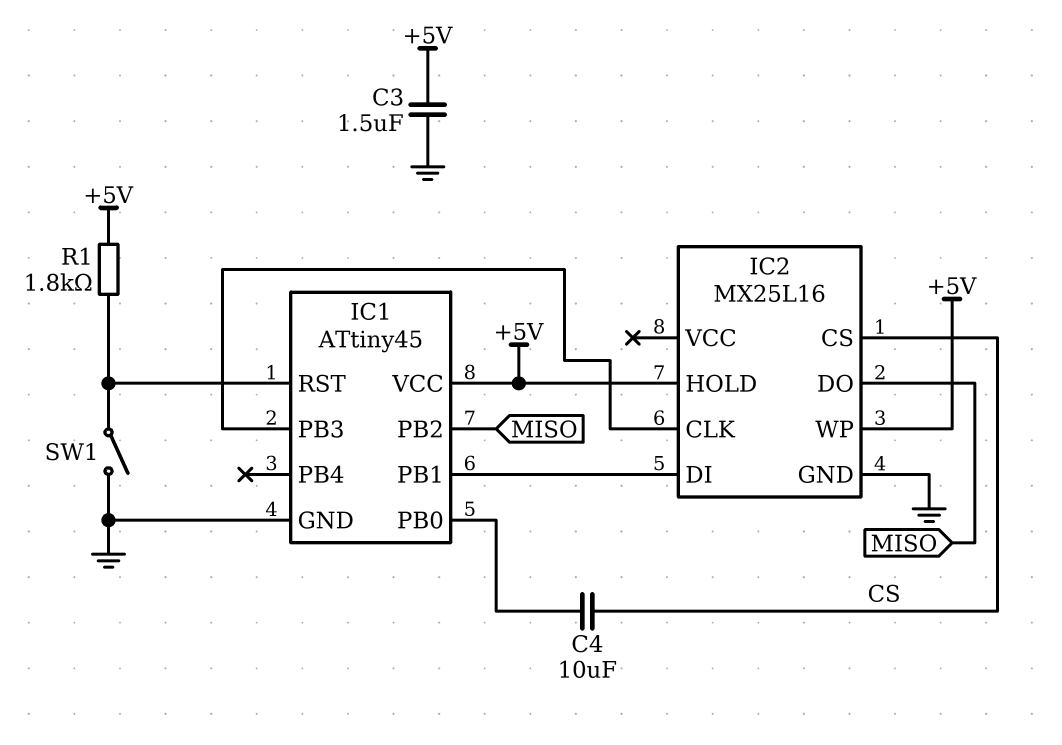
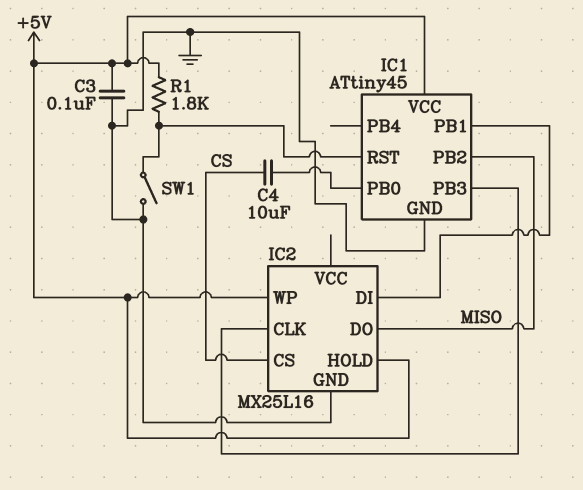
C3: 1.5uF (+5V, GND) -> 100nF (+5V, GND)

